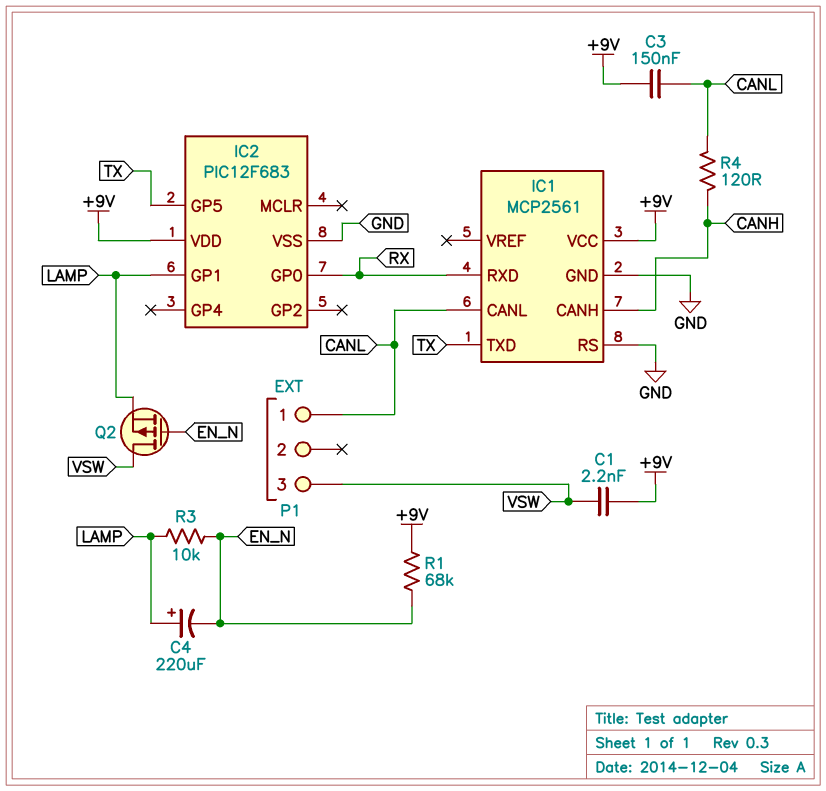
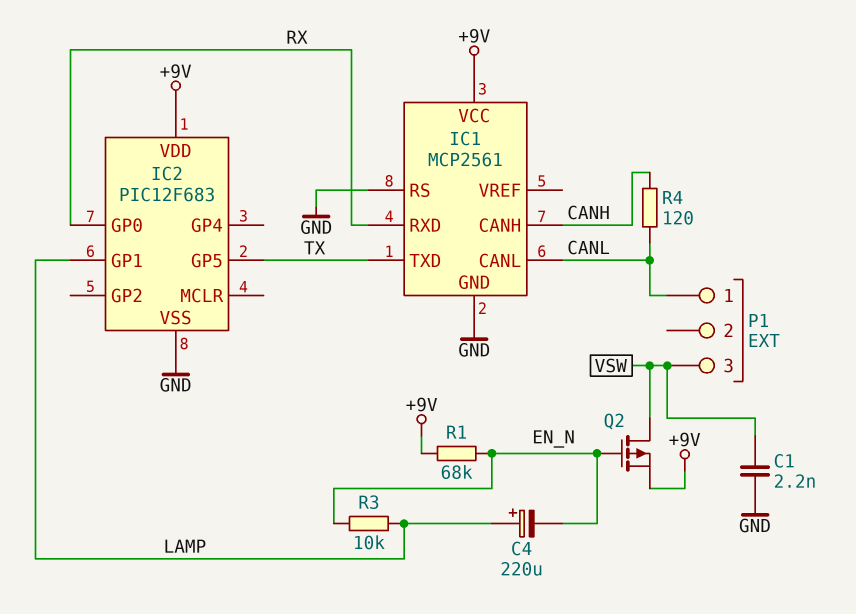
C1: 2.2nF (+9V, VSW) -> 2.2nF (GND, VSW)
C3: 150nF (+9V, CANL) -> none
Q2: PMOS (G EN_N, D VSW, S LAMP) -> PMOS (G EN_N, D VSW, S +9V)

